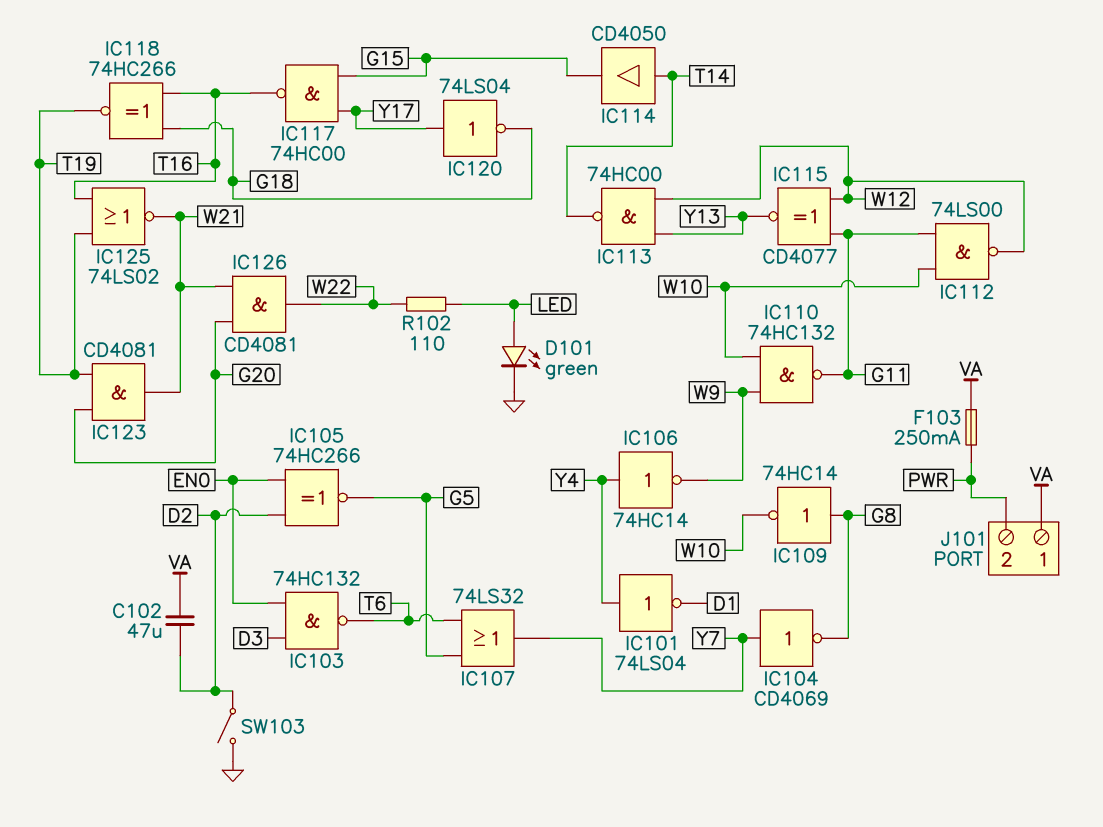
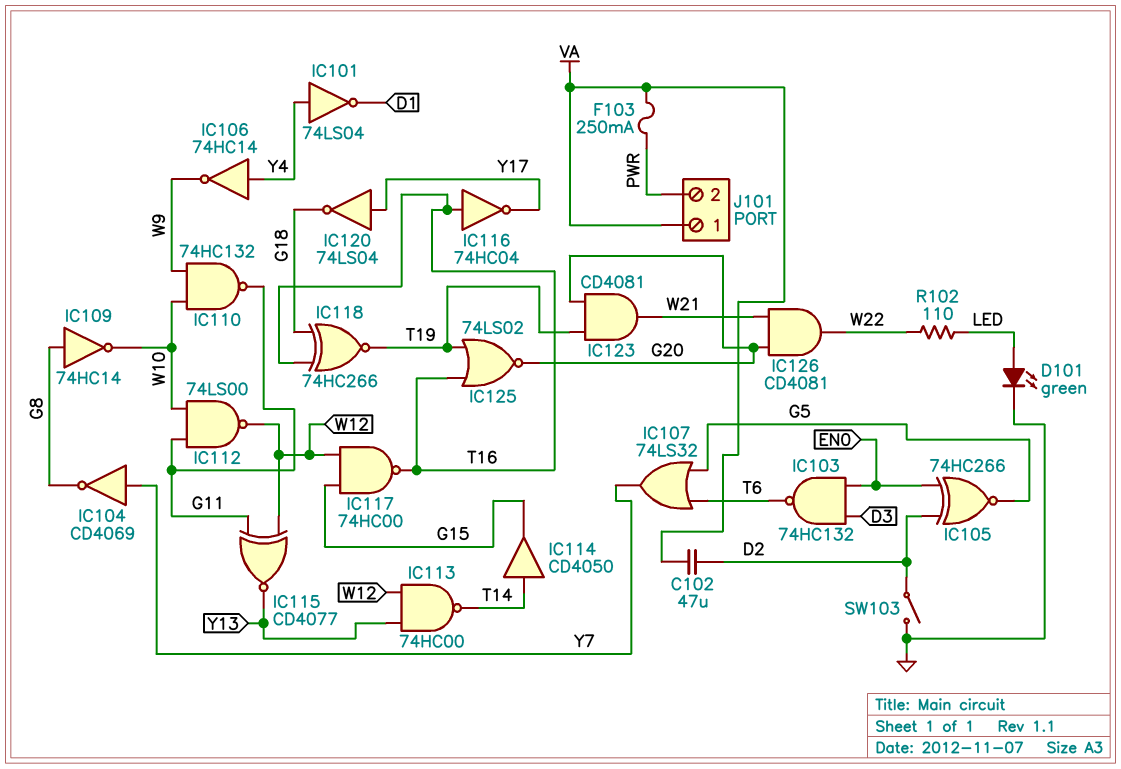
IC116: none -> NOT 74HC04 (in T16, out Y17)
IC117: NAND 74HC00 (in G15, in Y17, out T16) -> NAND 74HC00 (in G15, in W12, out T16)
IC125: NOR 74LS02 (in T16, in T19, out W21) -> NOR 74LS02 (in T16, in T19, out G20)

